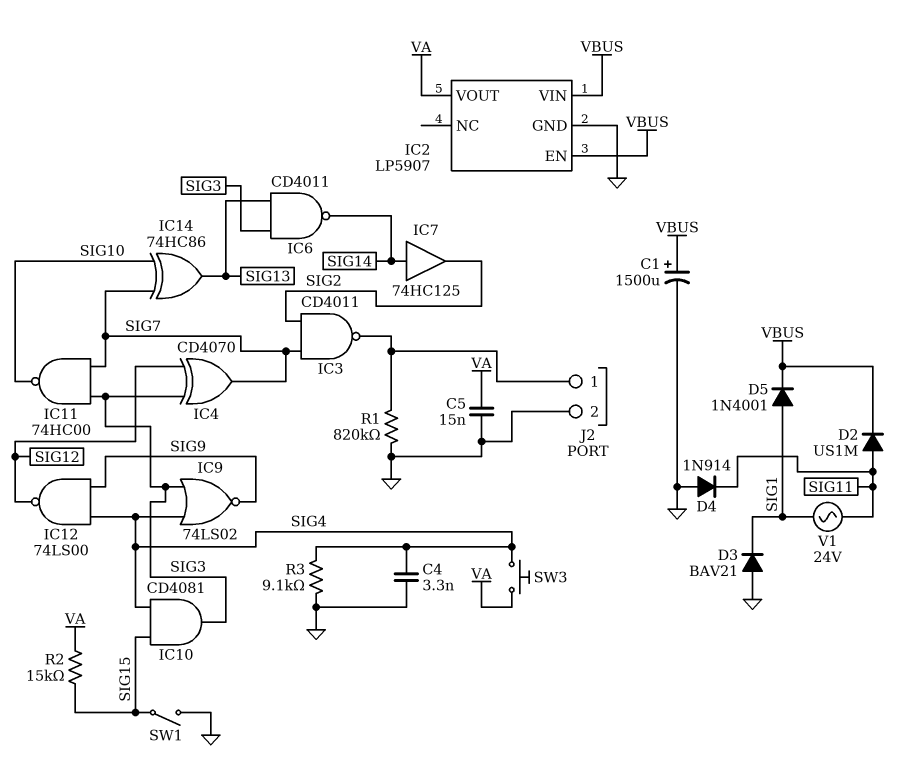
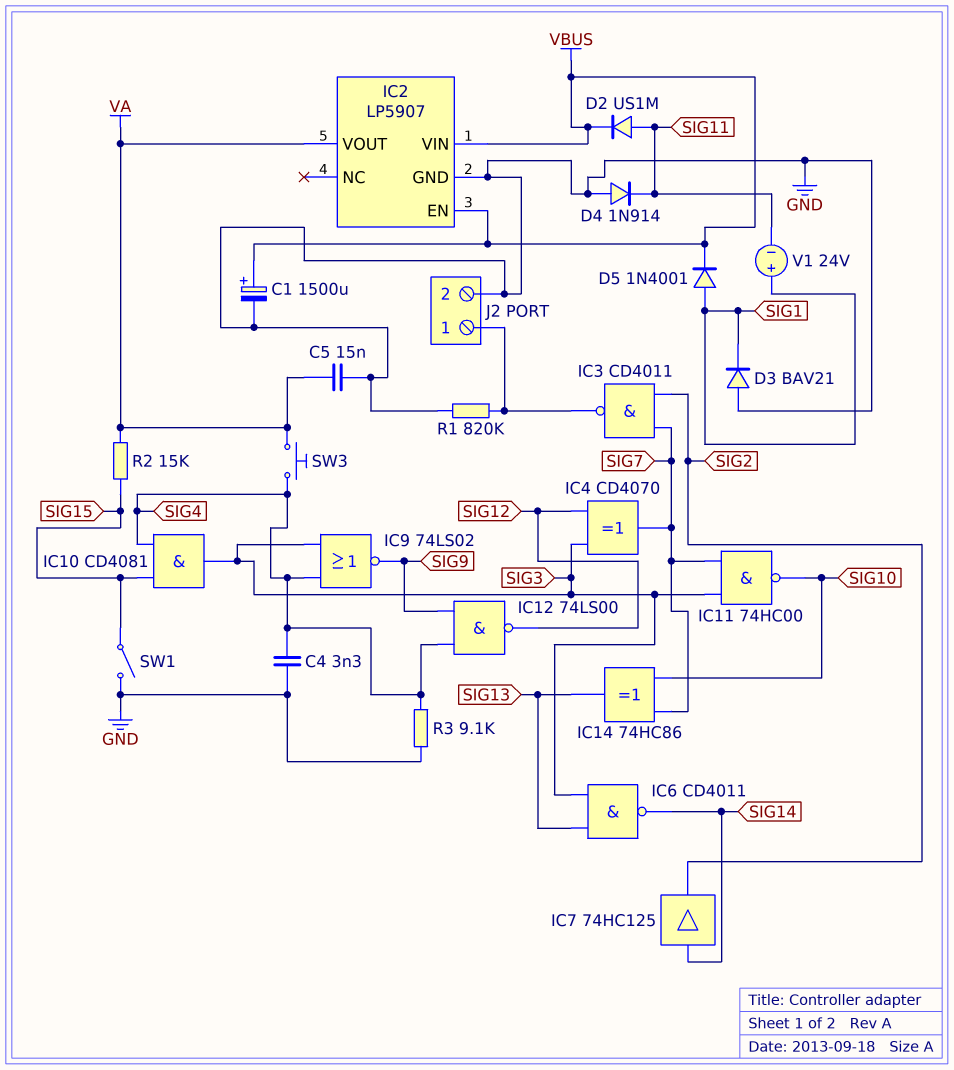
V1: AC 24V (SIG1, SIG11) -> 24V (plus SIG1, minus SIG11)

